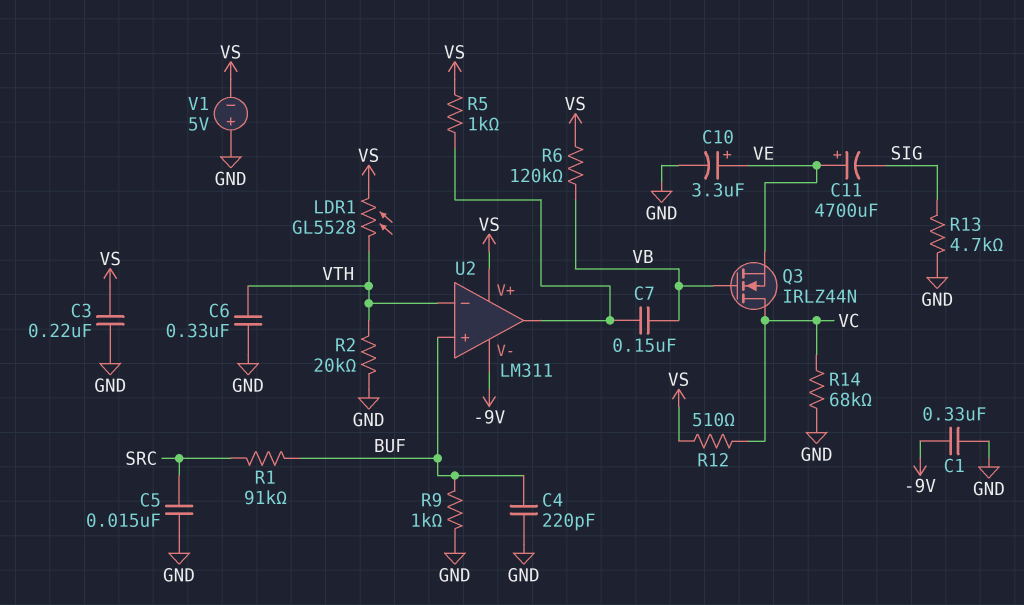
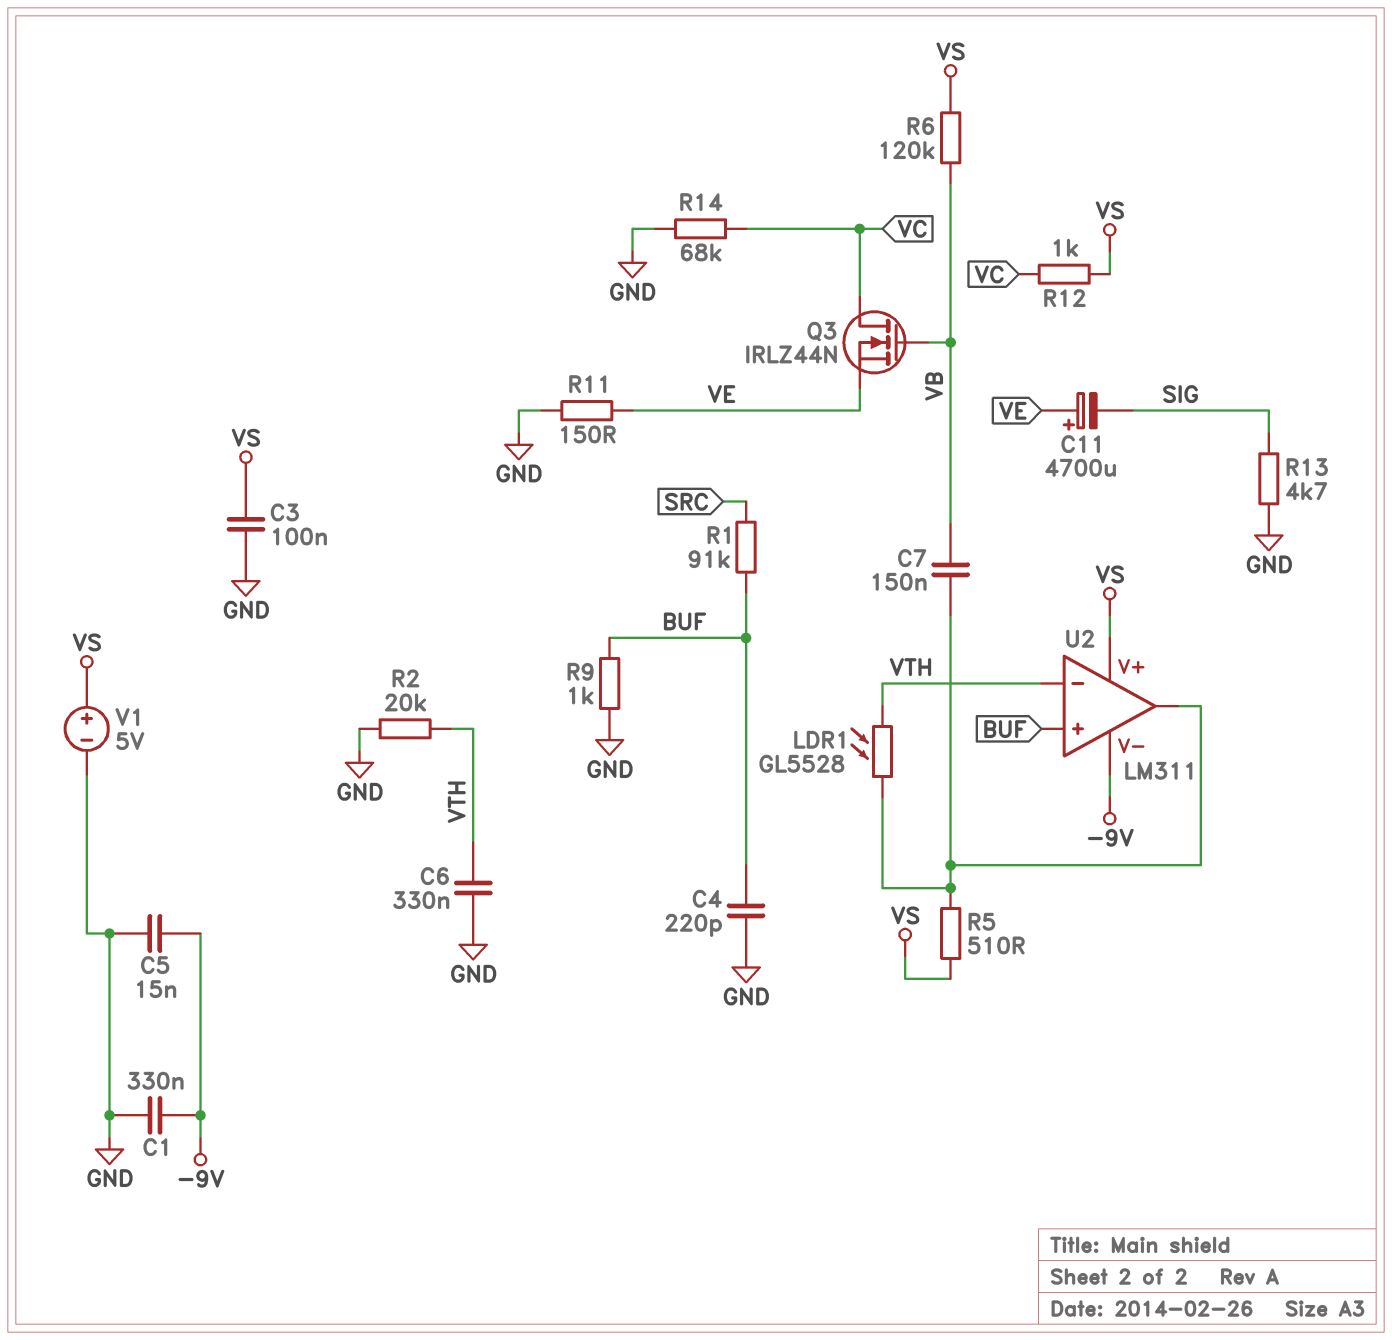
C3: 220nF (GND, VS) -> 100nF (GND, VS)
C5: 15nF (GND, SRC) -> 15nF (-9V, GND)
C10: 3.3uF (plus VE, minus GND) -> none
LDR1: GL5528 (VS, VTH) -> GL5528 (U2/out, VTH)
R5: 1k (U2/out, VS) -> 510 (U2/out, VS)
R11: none -> 150 (GND, VE)
R12: 510 (VC, VS) -> 1k (VC, VS)
V1: 5V (plus GND, minus VS) -> 5V (plus VS, minus GND)

